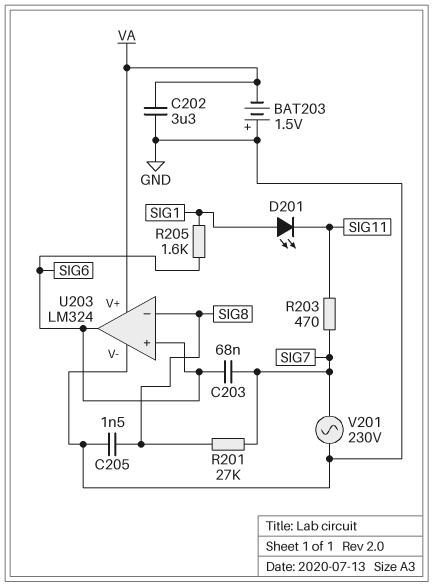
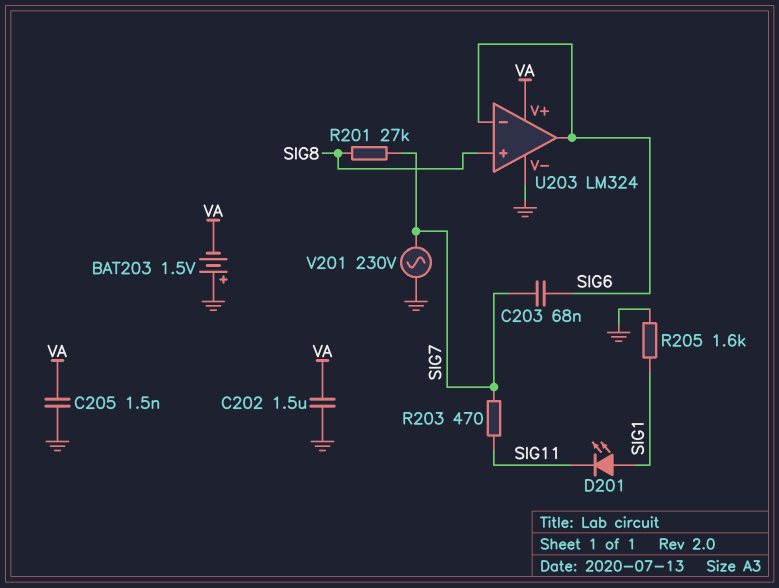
C202: 3.3uF (GND, VA) -> 1.5uF (GND, VA)
C205: 1.5nF (GND, SIG8) -> 1.5nF (GND, VA)
R205: 1.6k (SIG1, SIG6) -> 1.6k (GND, SIG1)
U203 pin in+: SIG6 -> SIG8
U203 pin in-: SIG8 -> SIG6

